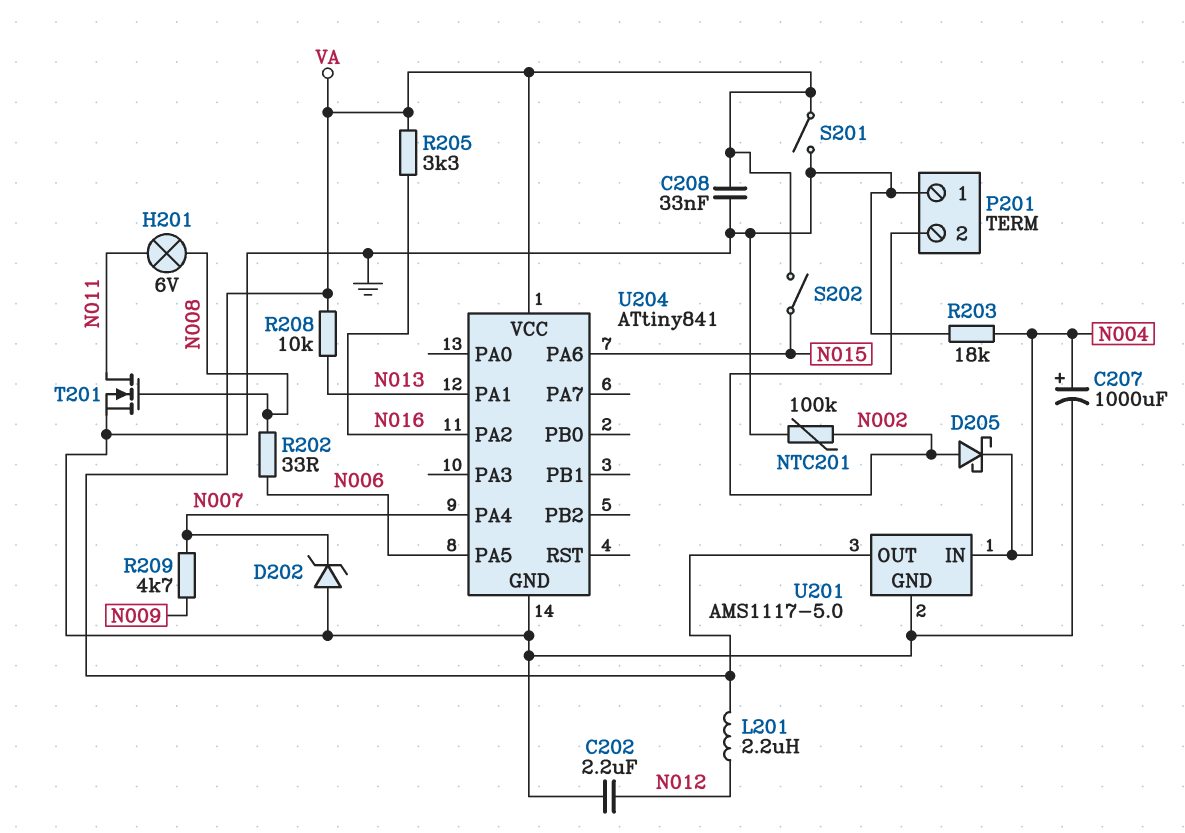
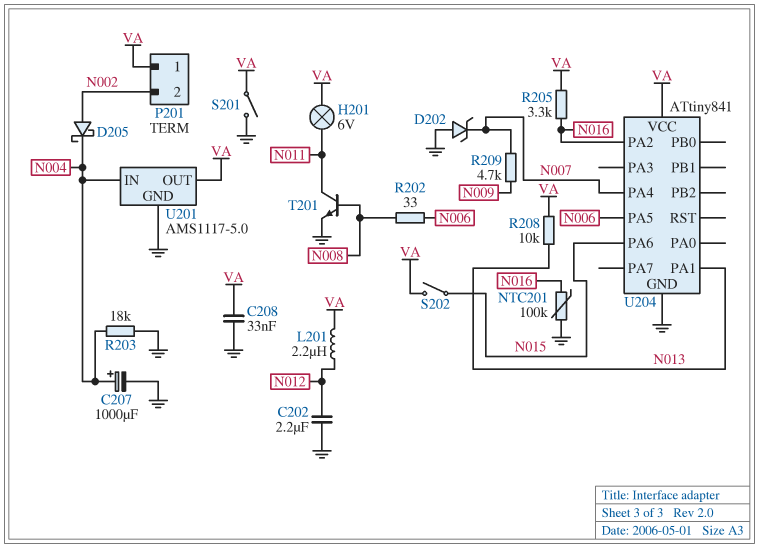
H201: lamp 6V (N008, N011) -> lamp 6V (N011, VA)
NTC201: 100k (GND, N002) -> 100k (GND, N016)
P201 pin 1: GND -> VA
T201: NMOS (G N008, D N011, S GND) -> NPN (B N008, C N011, E GND)

